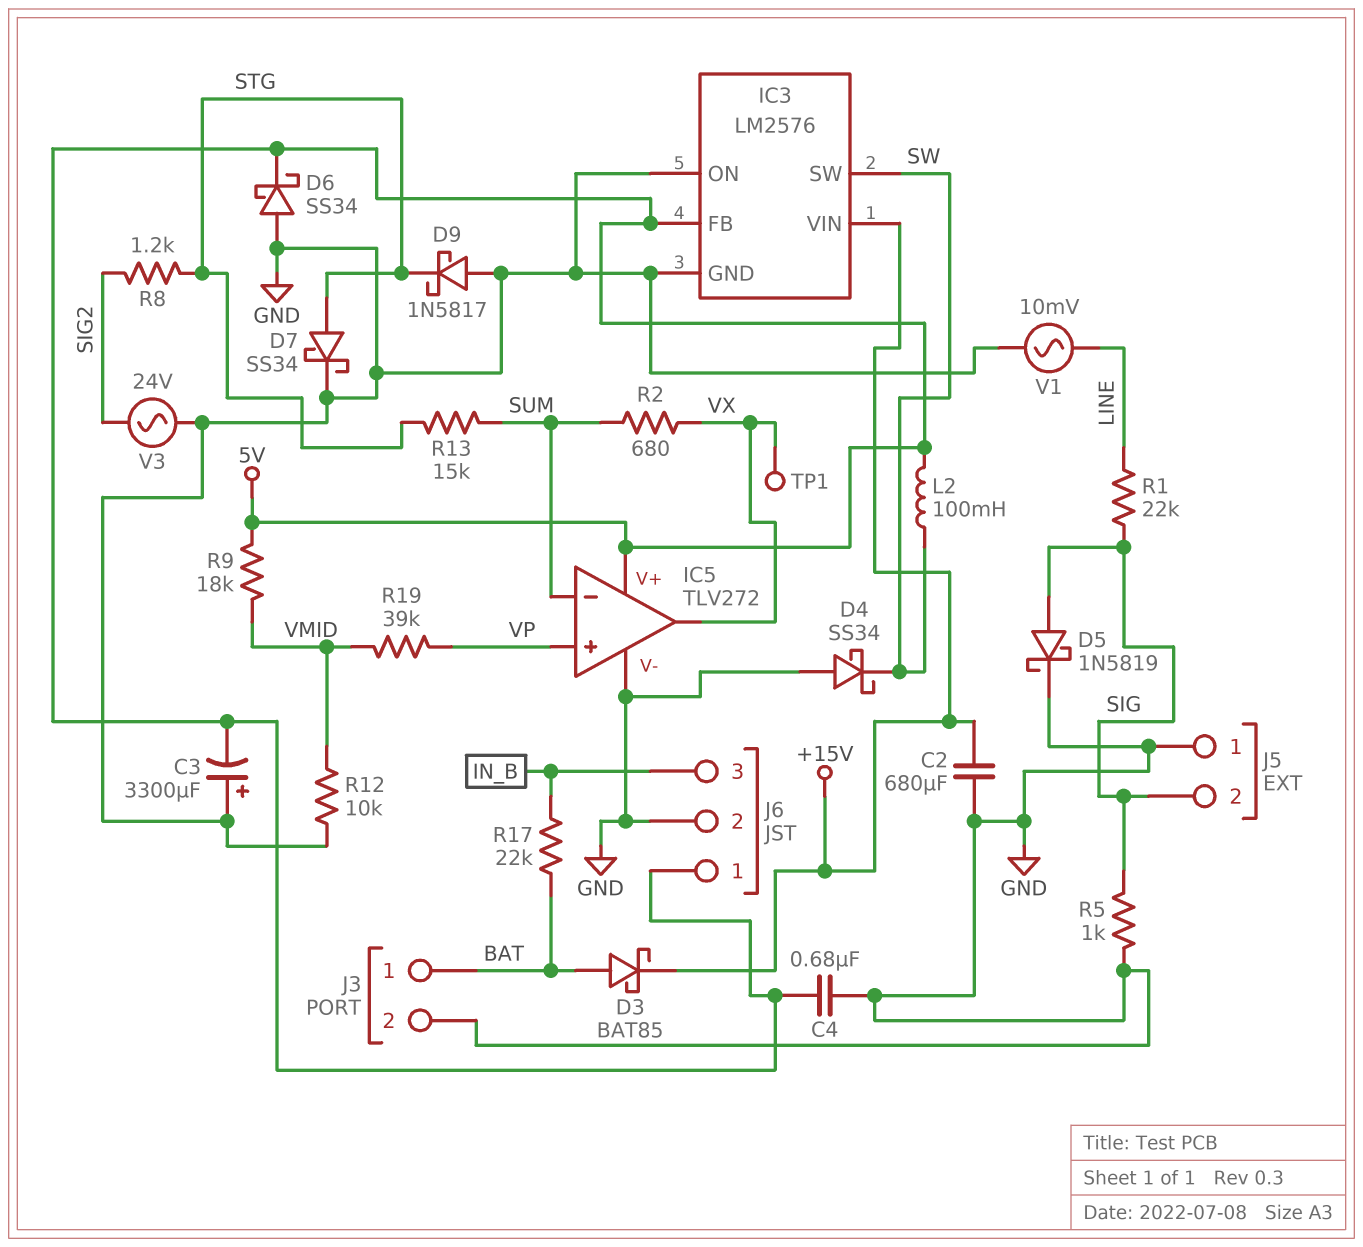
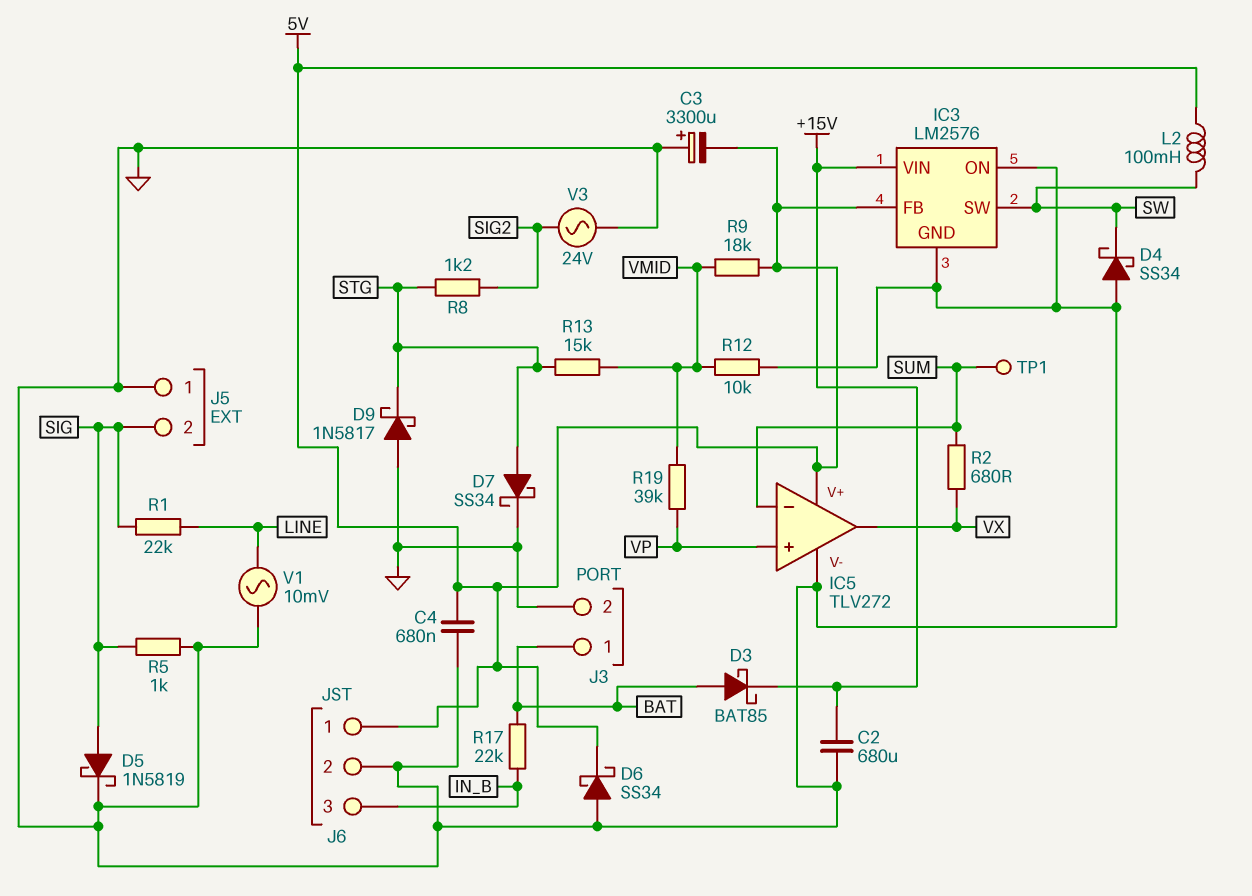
R13: 15k (STG, SUM) -> 15k (STG, VMID)
TP1: test point (VX) -> test point (SUM)

